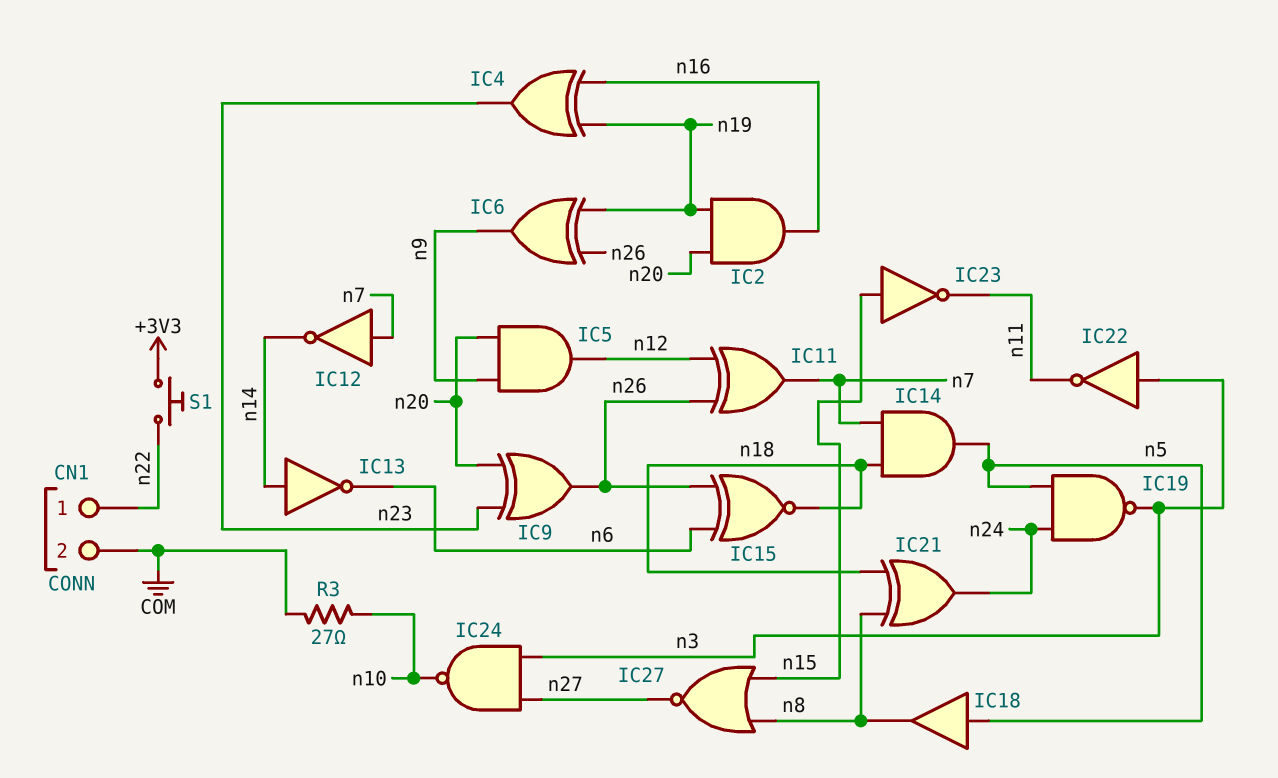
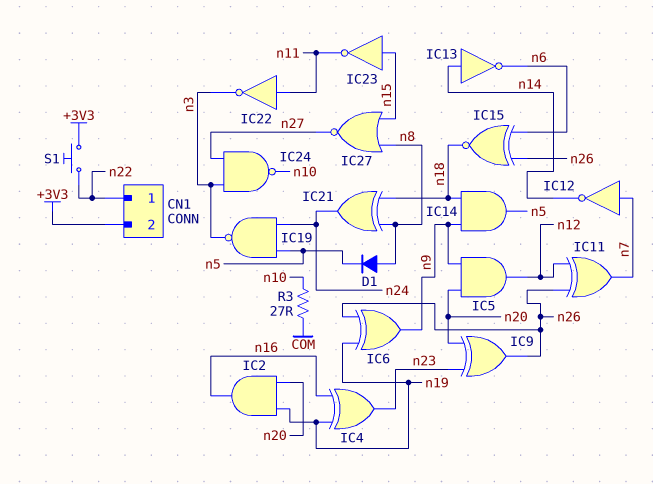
CN1 pin 2: COM -> +3V3
D1: none -> diode (A n8, K n5)
IC14: AND (in n7, in n18, out n5) -> AND (in n9, in n18, out n5)
IC18: buffer (in n5, out n8) -> none
IC22: NOT (in n3, out n11) -> NOT (in n11, out n3)

